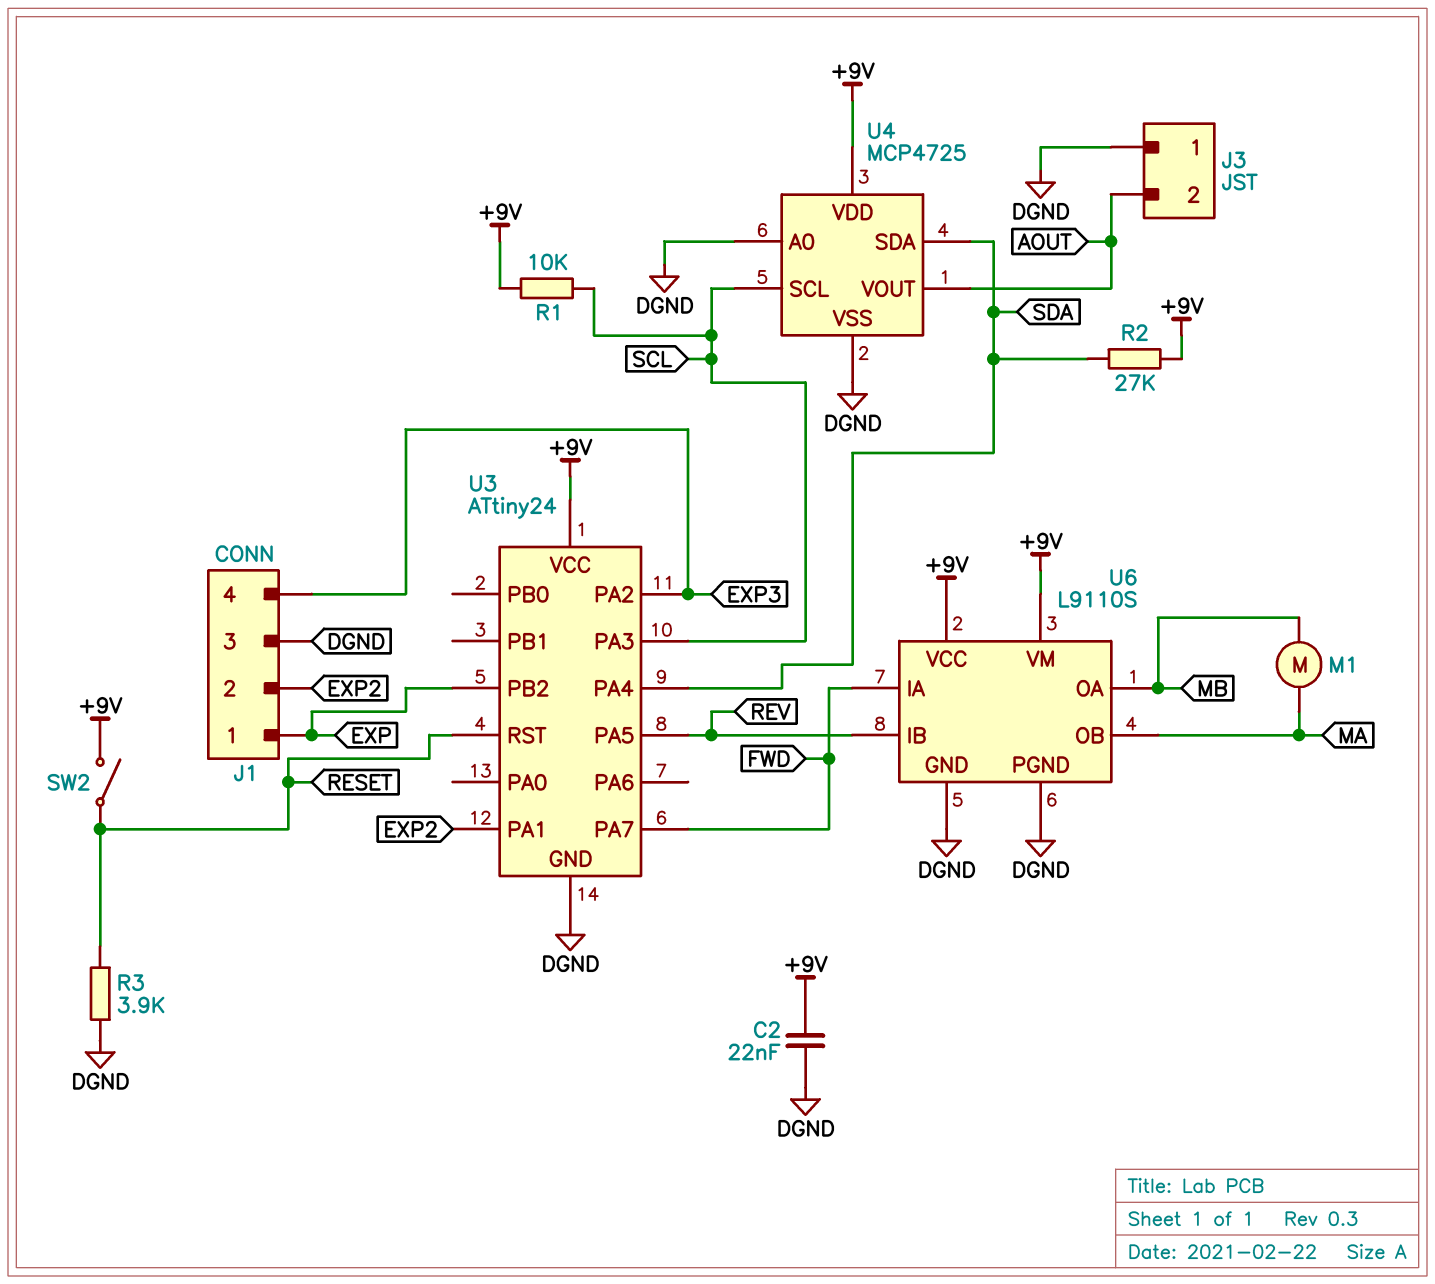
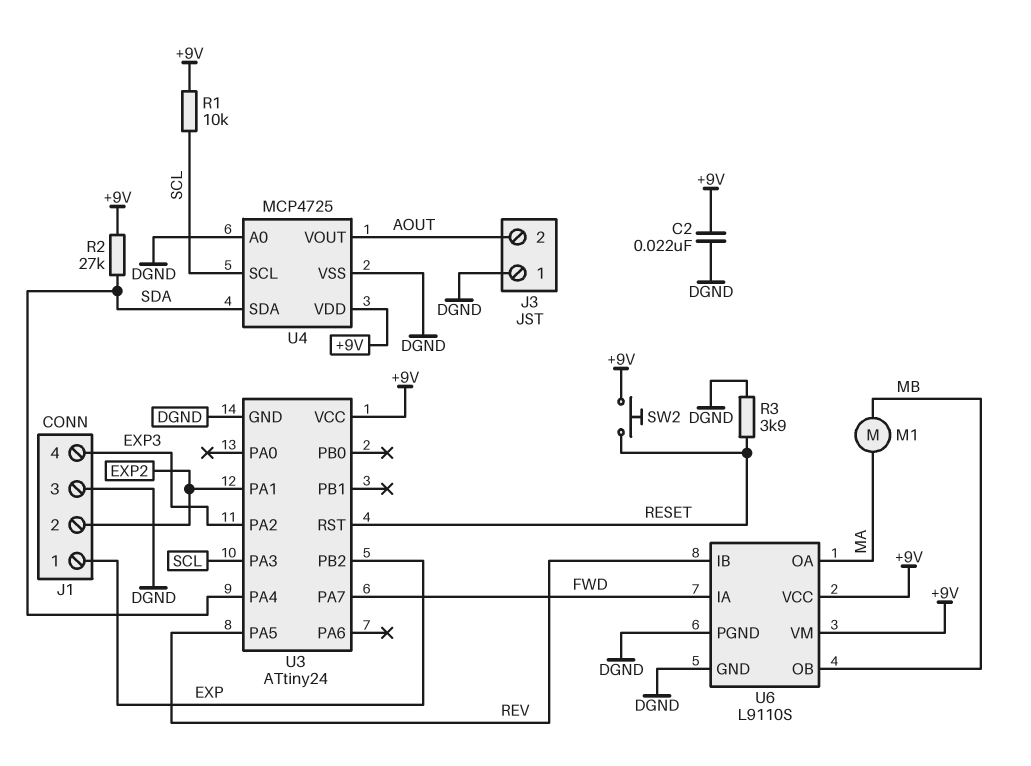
SW2: switch (+9V, RESET) -> button (+9V, RESET)
U6 pin OA: MB -> MA
U6 pin OB: MA -> MB

